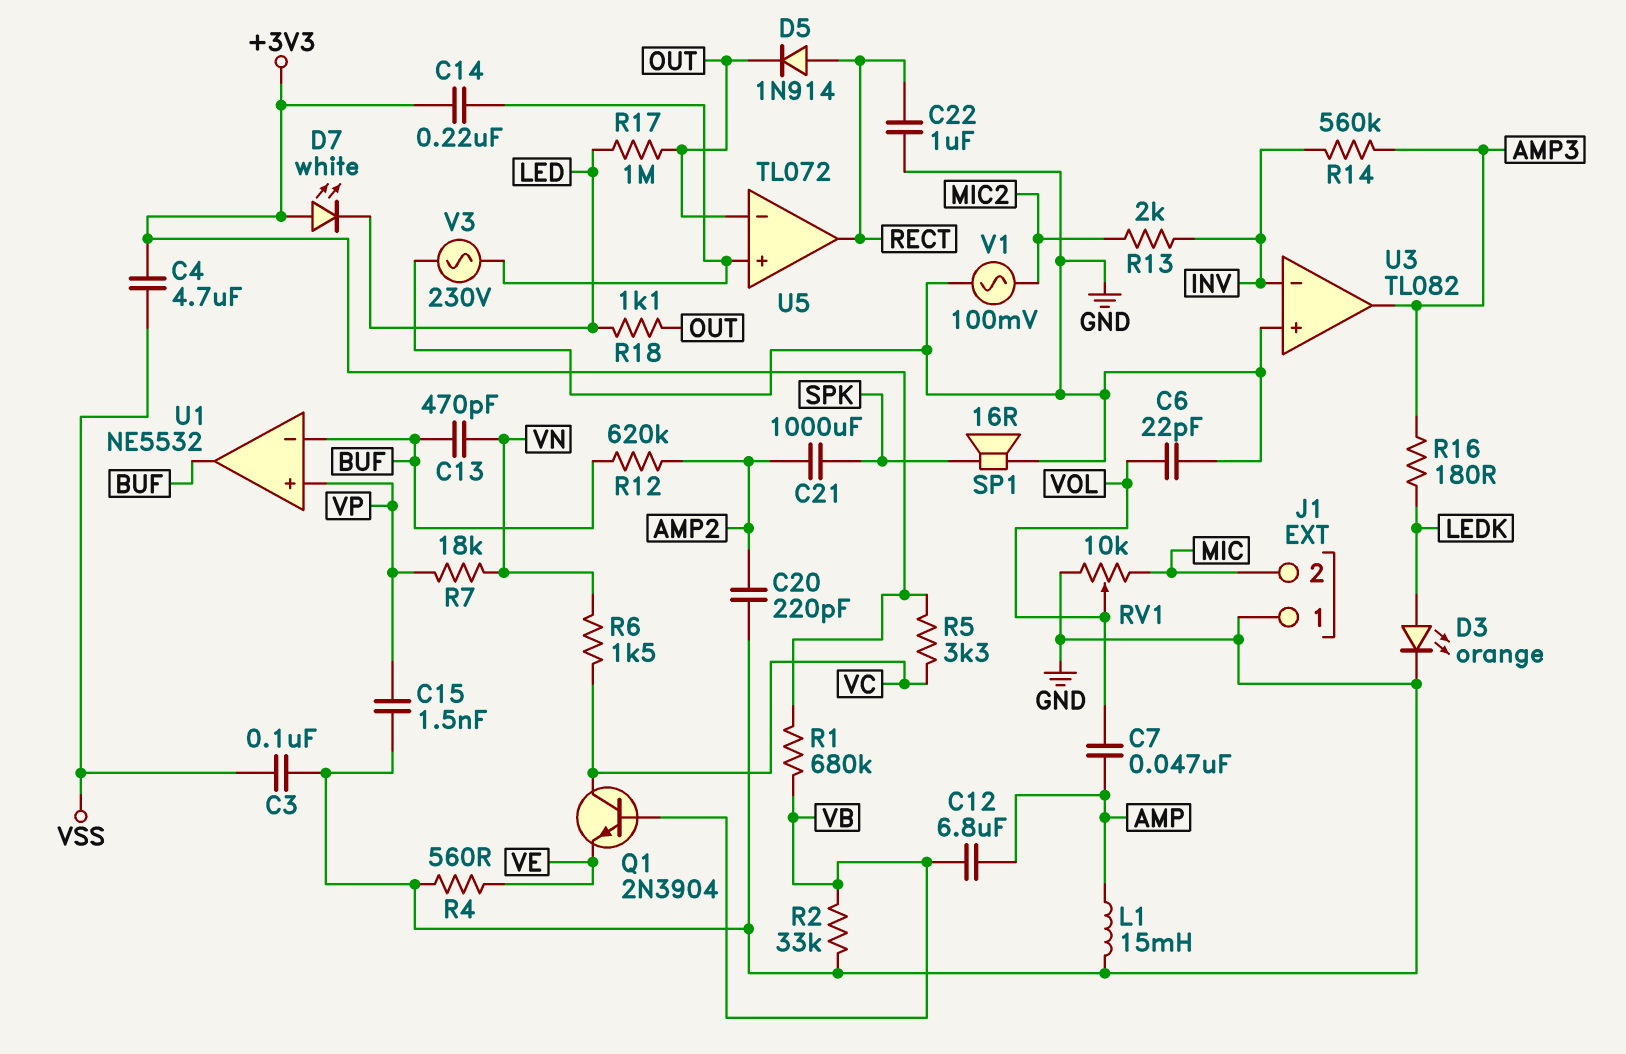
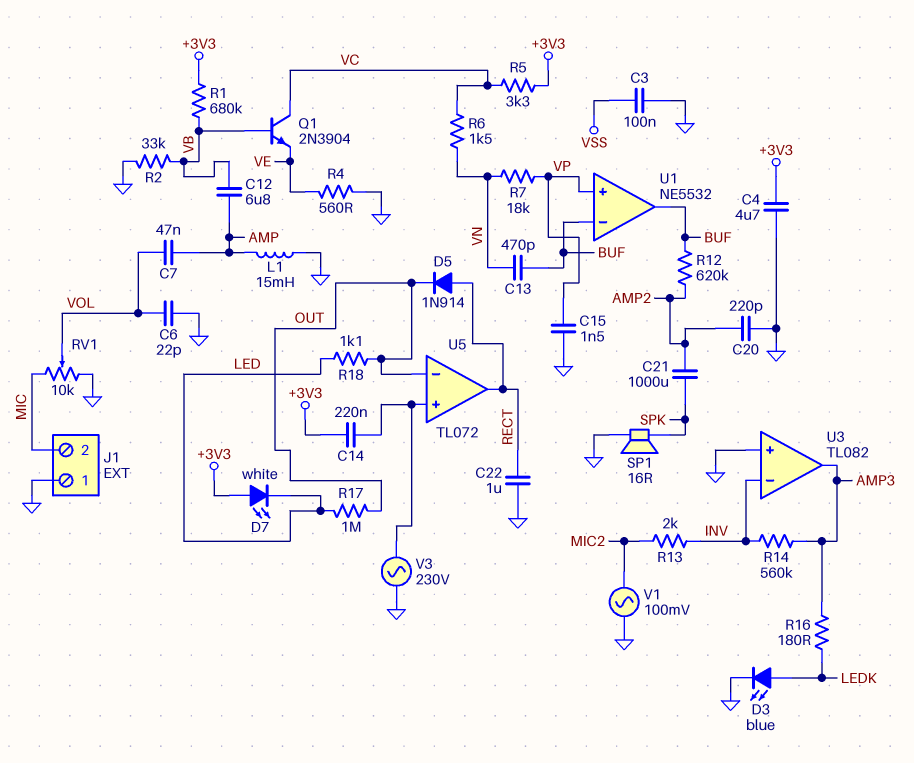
C4: 4.7uF (+3V3, VSS) -> 4.7uF (+3V3, GND)
D3: LED orange (A LEDK, K GND) -> LED blue (A LEDK, K GND)

